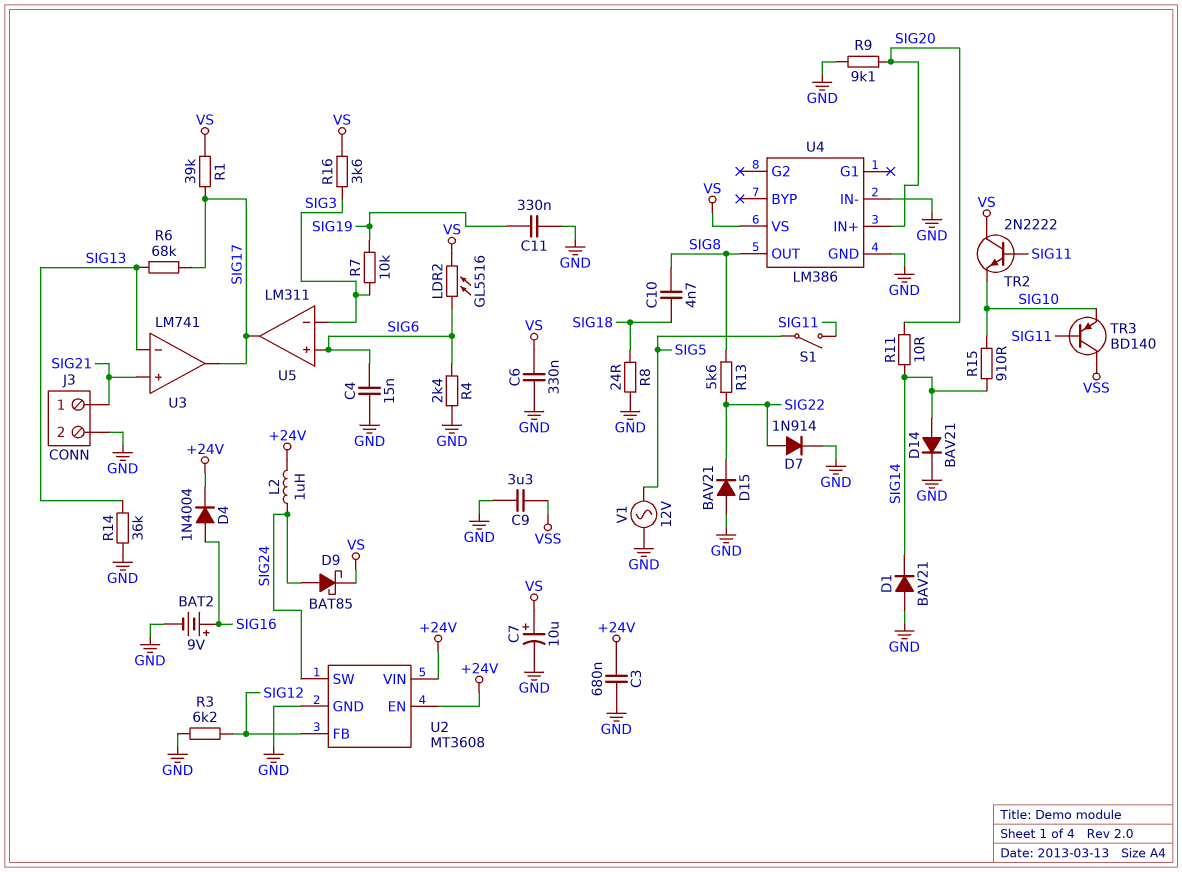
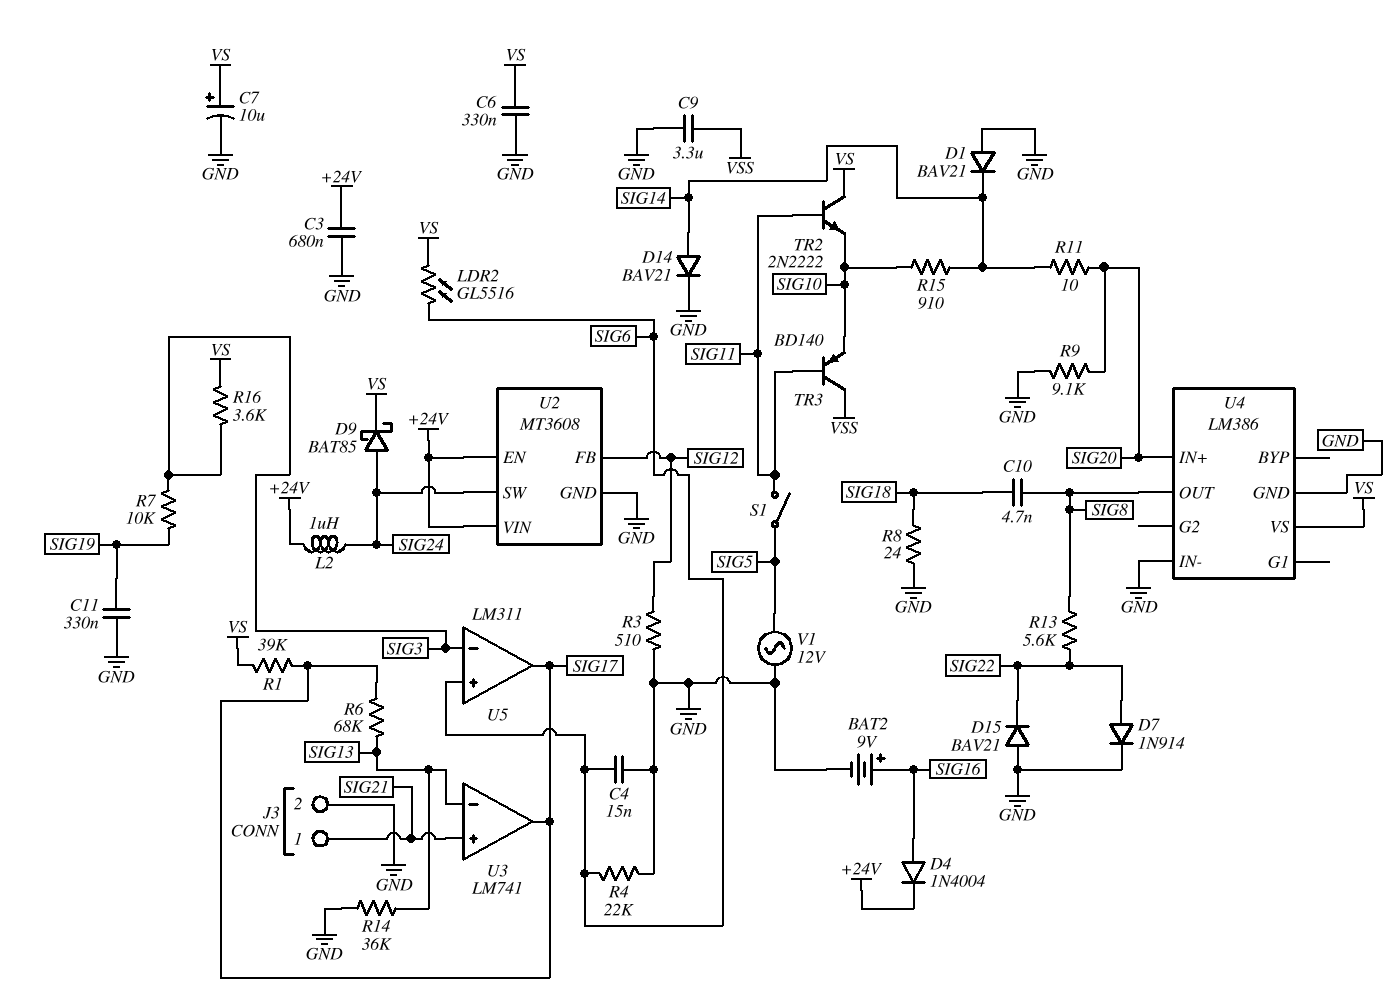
R3: 6.2k (GND, SIG12) -> 510 (GND, SIG12)
R4: 2.4k (GND, SIG6) -> 22k (GND, SIG6)

